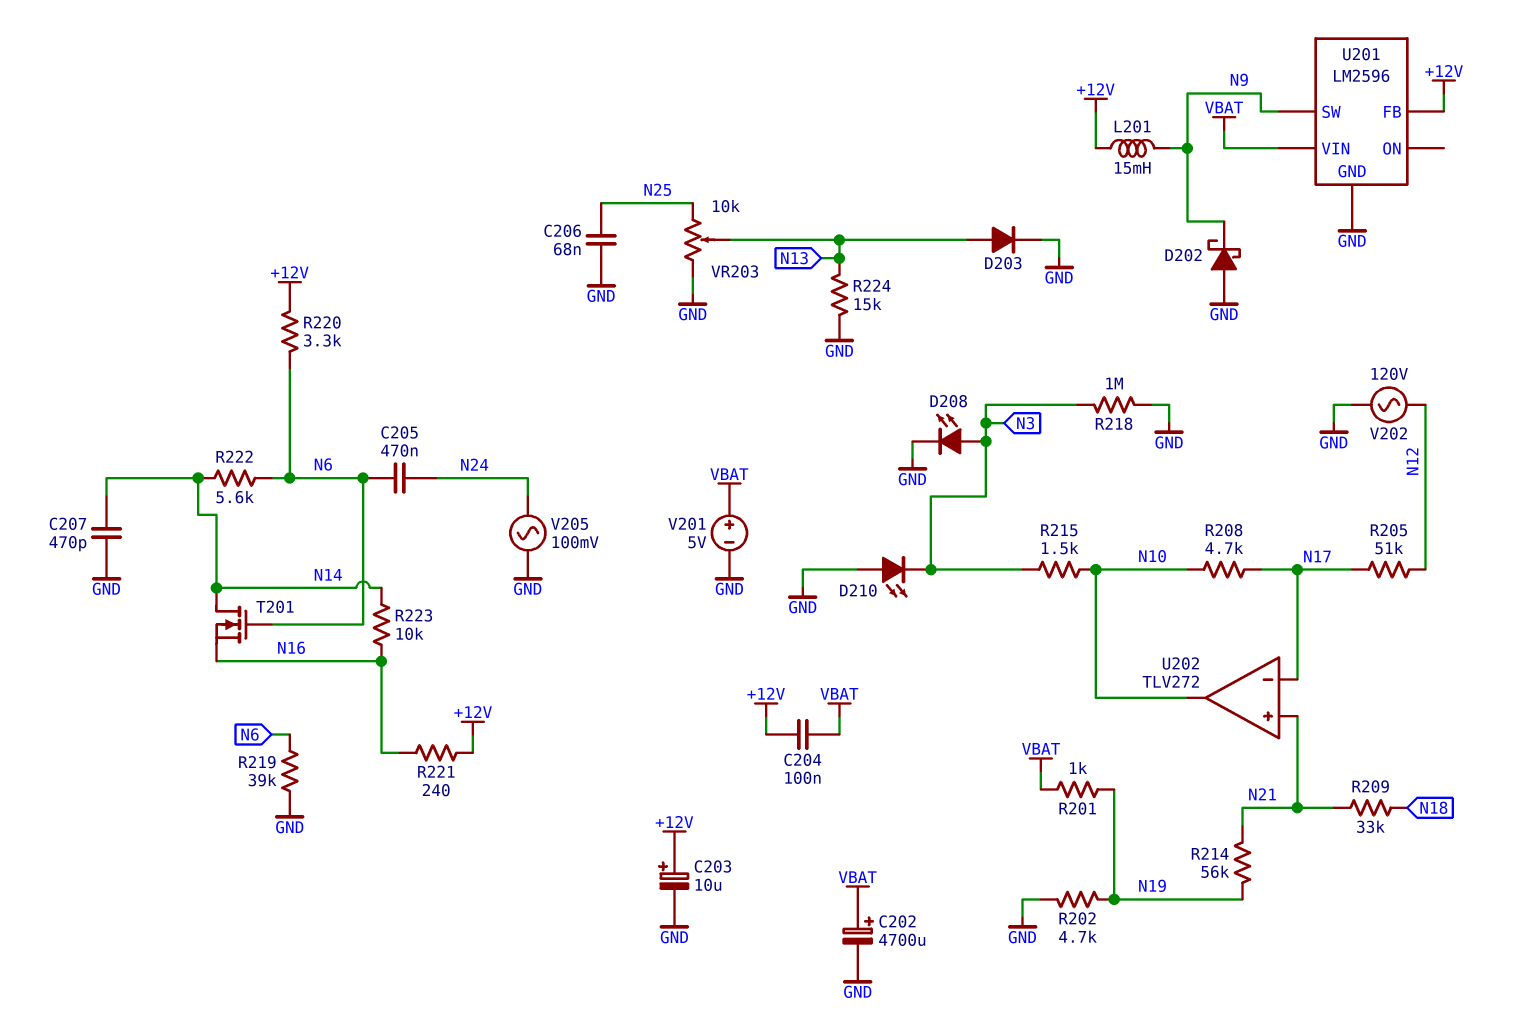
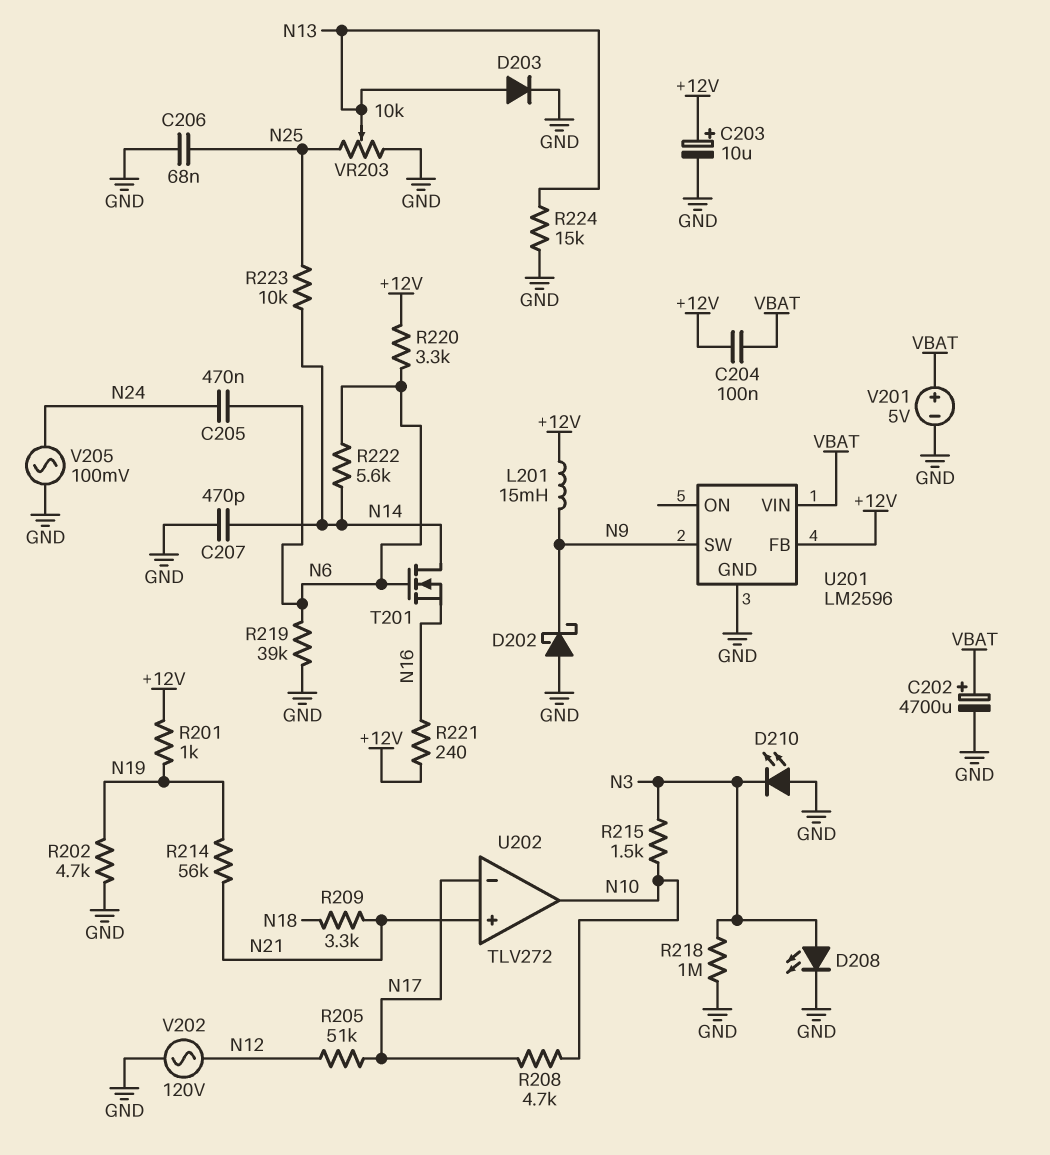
R201: 1k (N19, VBAT) -> 1k (+12V, N19)
R209: 33k (N18, N21) -> 3.3k (N18, N21)
R223: 10k (N14, N16) -> 10k (N14, N25)

